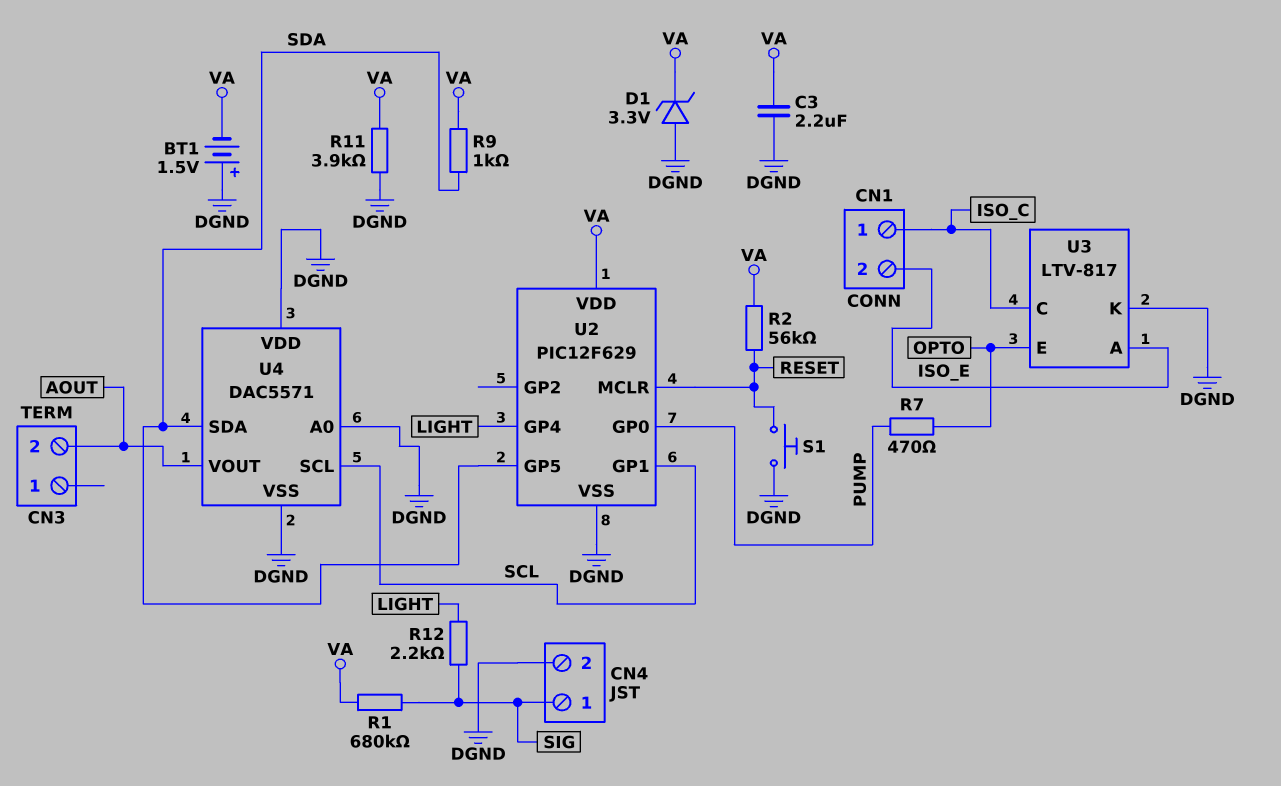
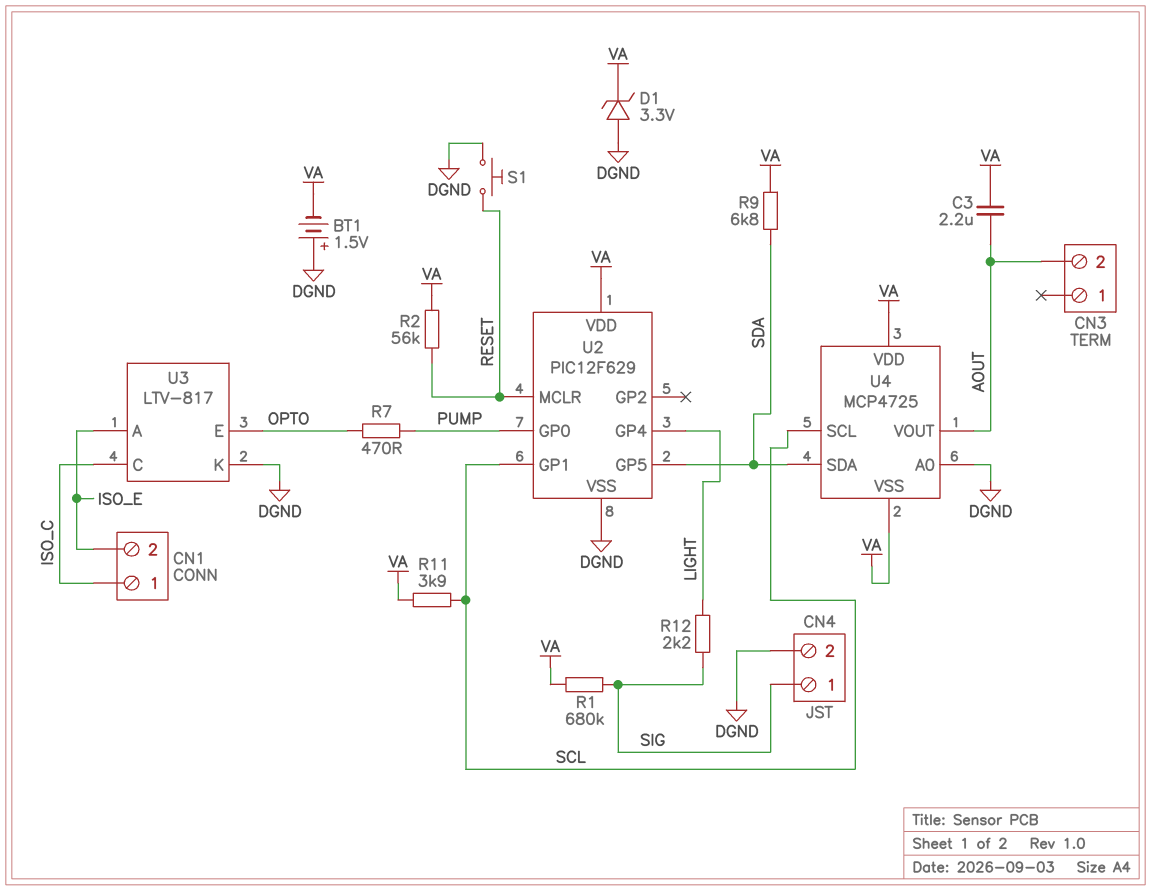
C3: 2.2uF (DGND, VA) -> 2.2uF (AOUT, VA)
R9: 1k (SDA, VA) -> 6.8k (SDA, VA)
R11: 3.9k (DGND, VA) -> 3.9k (SCL, VA)
U4: DAC5571 -> MCP4725
U4 pin VDD: DGND -> VA
U4 pin VSS: DGND -> VA

